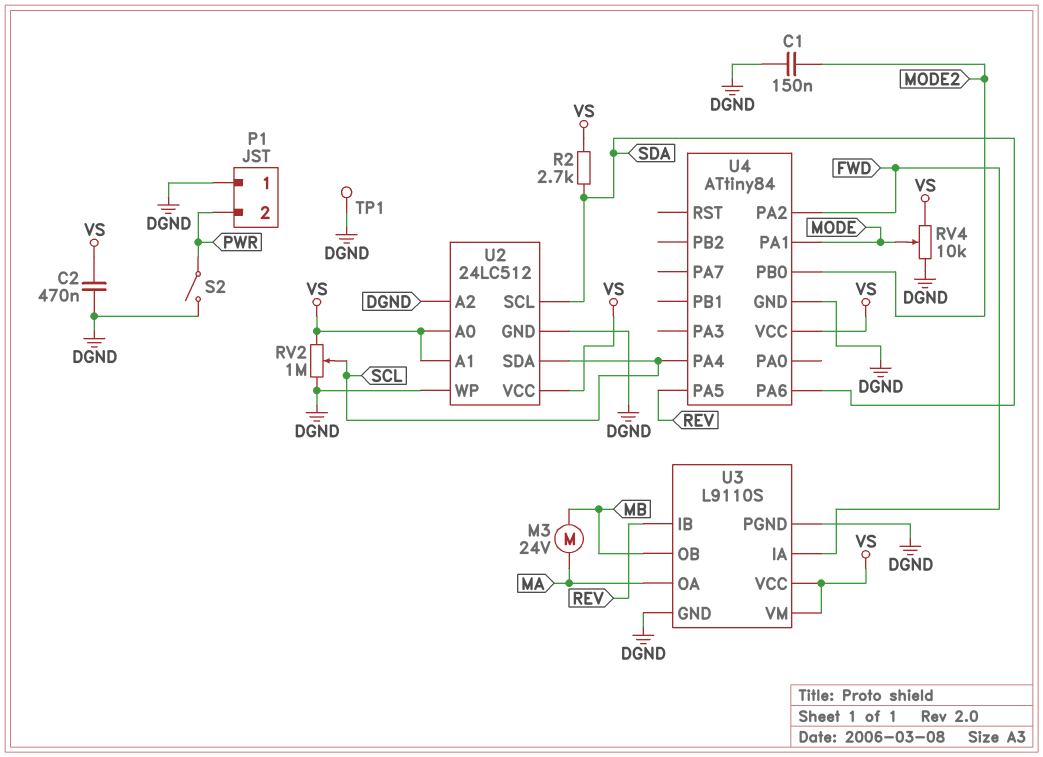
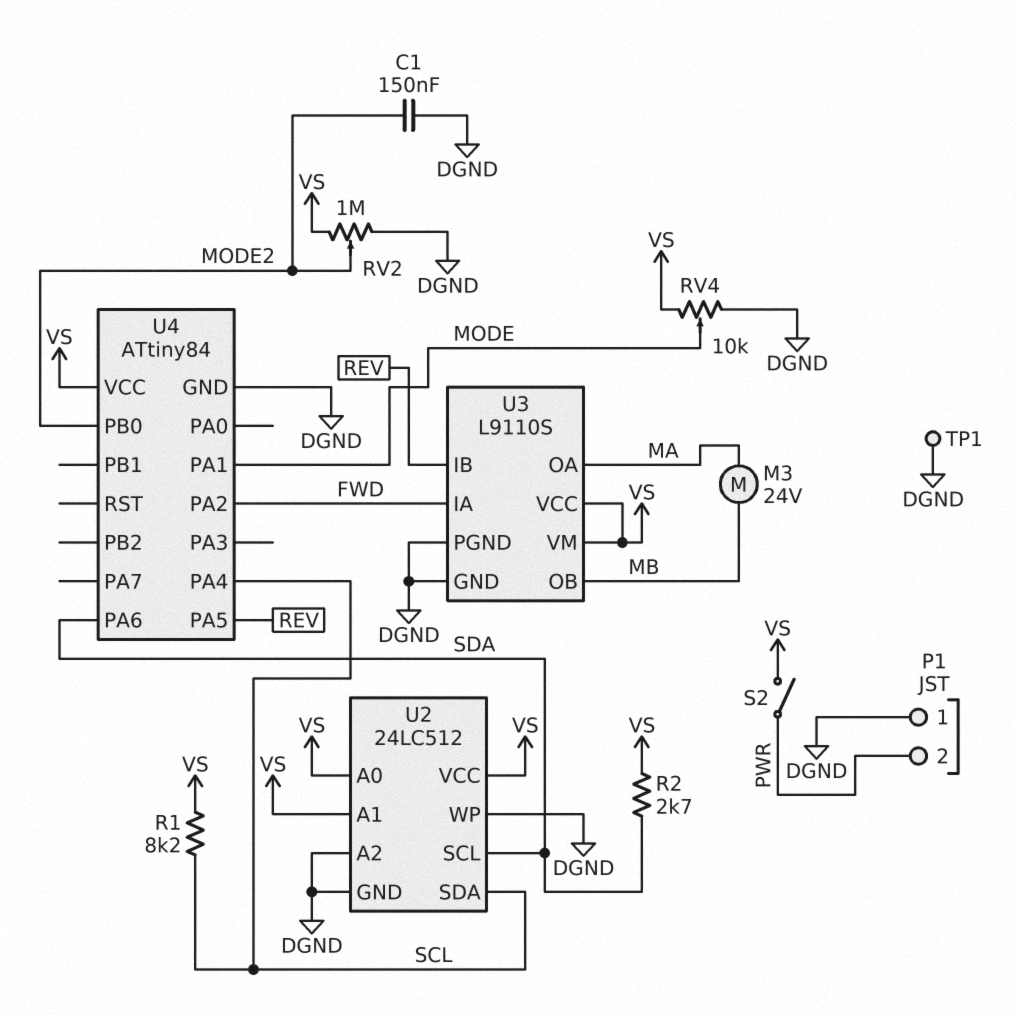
C2: 470nF (DGND, VS) -> none
R1: none -> 8.2k (SCL, VS)
RV2: 1M (DGND, VS, wiper SCL) -> 1M (DGND, VS, wiper MODE2)
S2: switch (DGND, PWR) -> switch (PWR, VS)

